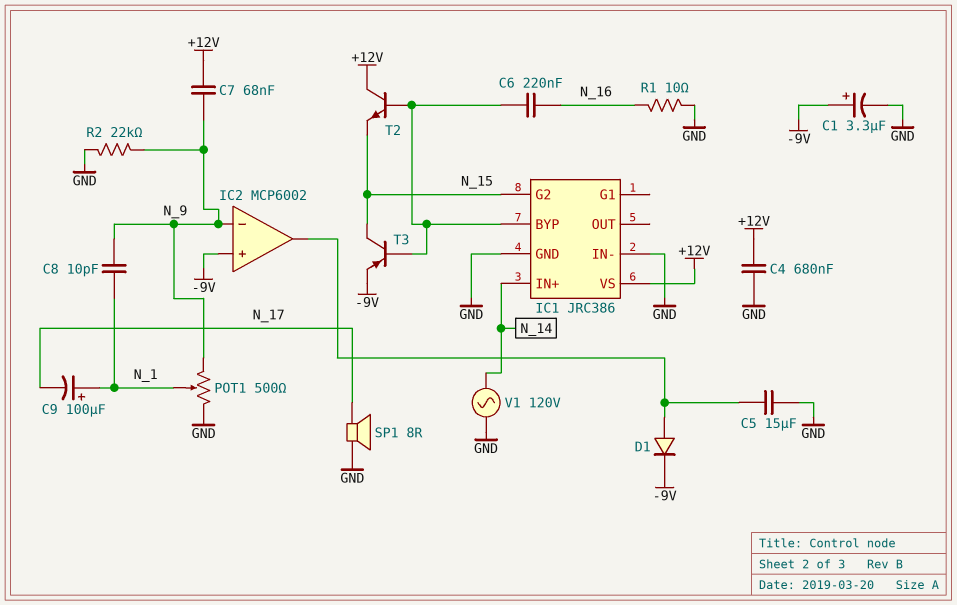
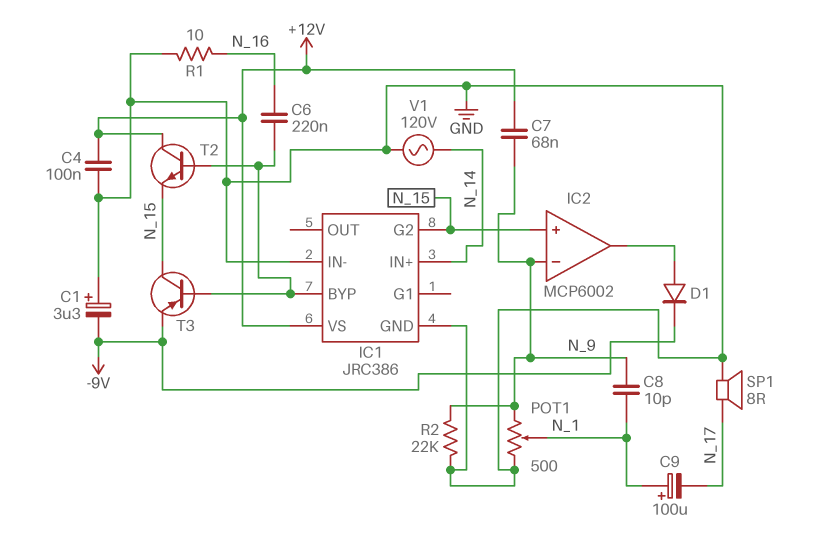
C1: 3.3uF (plus -9V, minus GND) -> 3.3uF (plus GND, minus -9V)
C4: 680nF (+12V, GND) -> 100nF (+12V, GND)
C5: 15uF (GND, IC2/out) -> none
IC2 pin in+: -9V -> N_15

